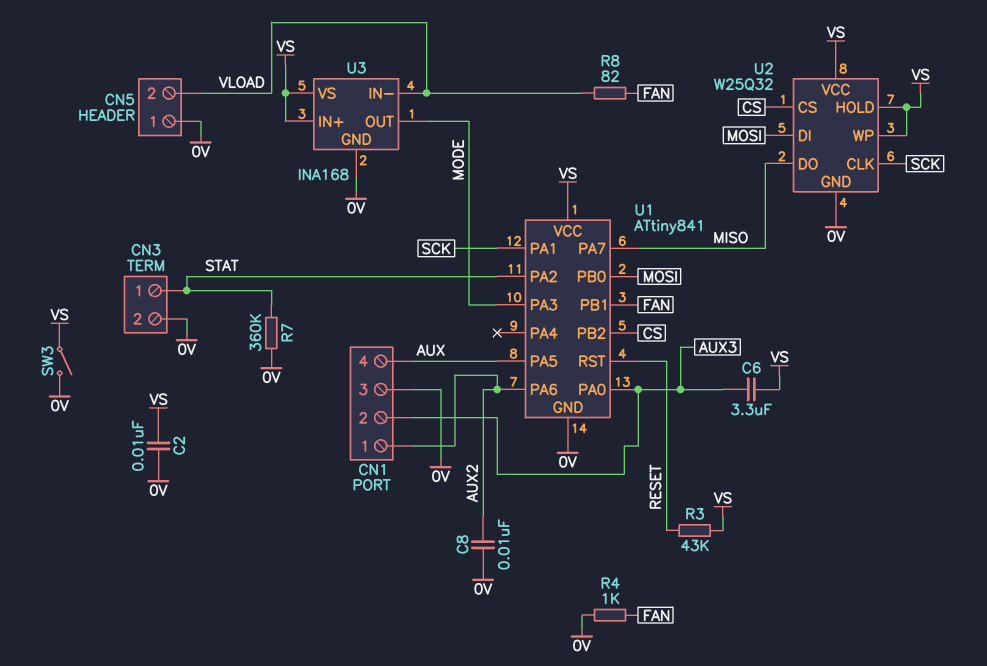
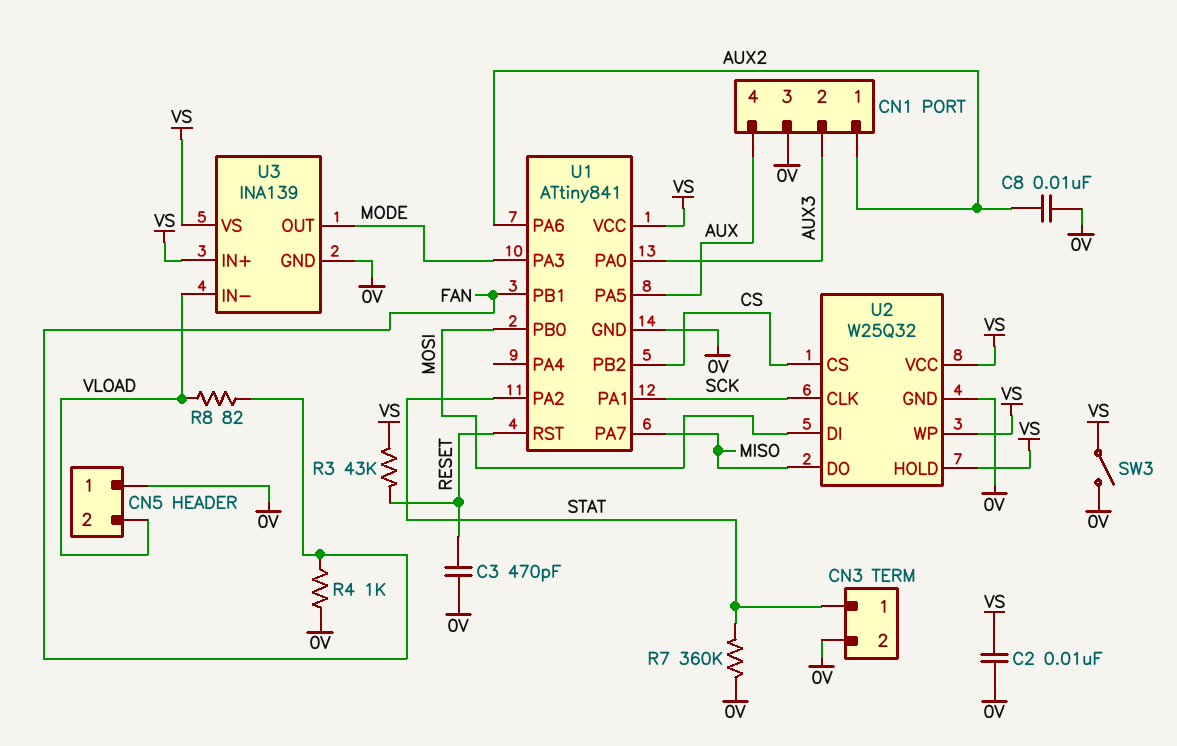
C3: none -> 470pF (0V, RESET)
C6: 3.3uF (AUX3, VS) -> none
U3: INA168 -> INA139

